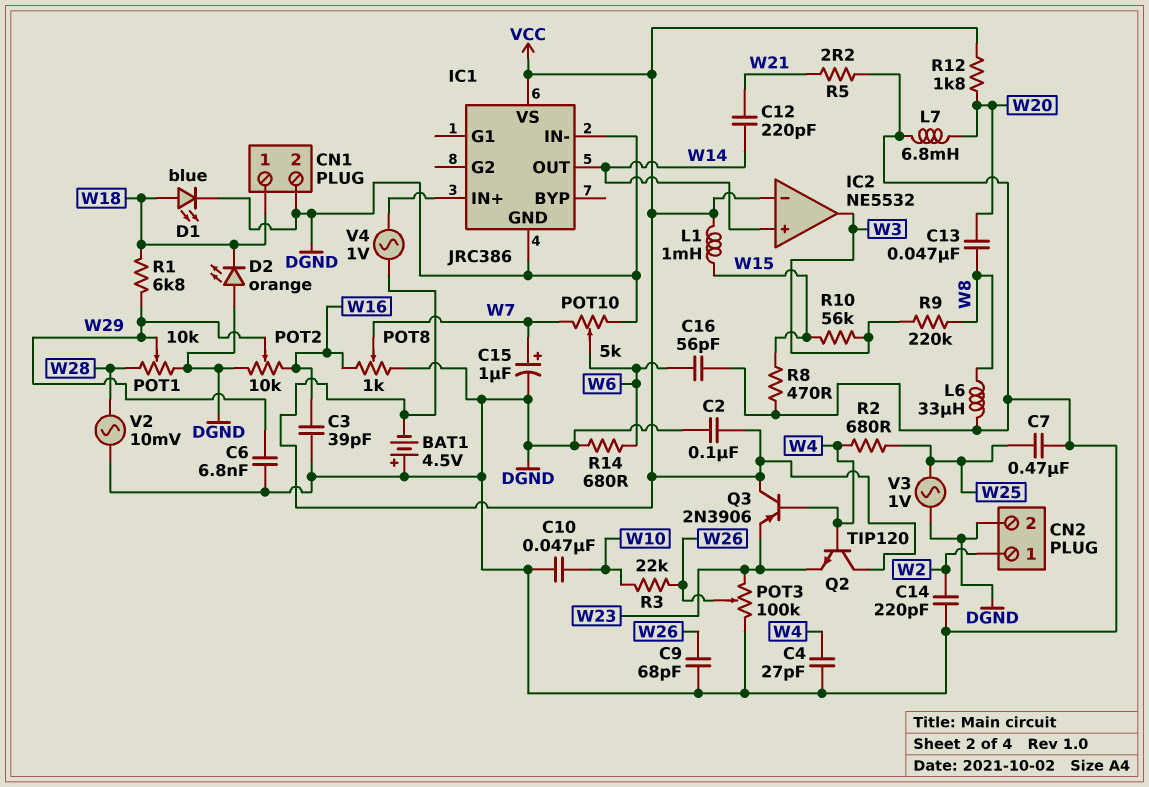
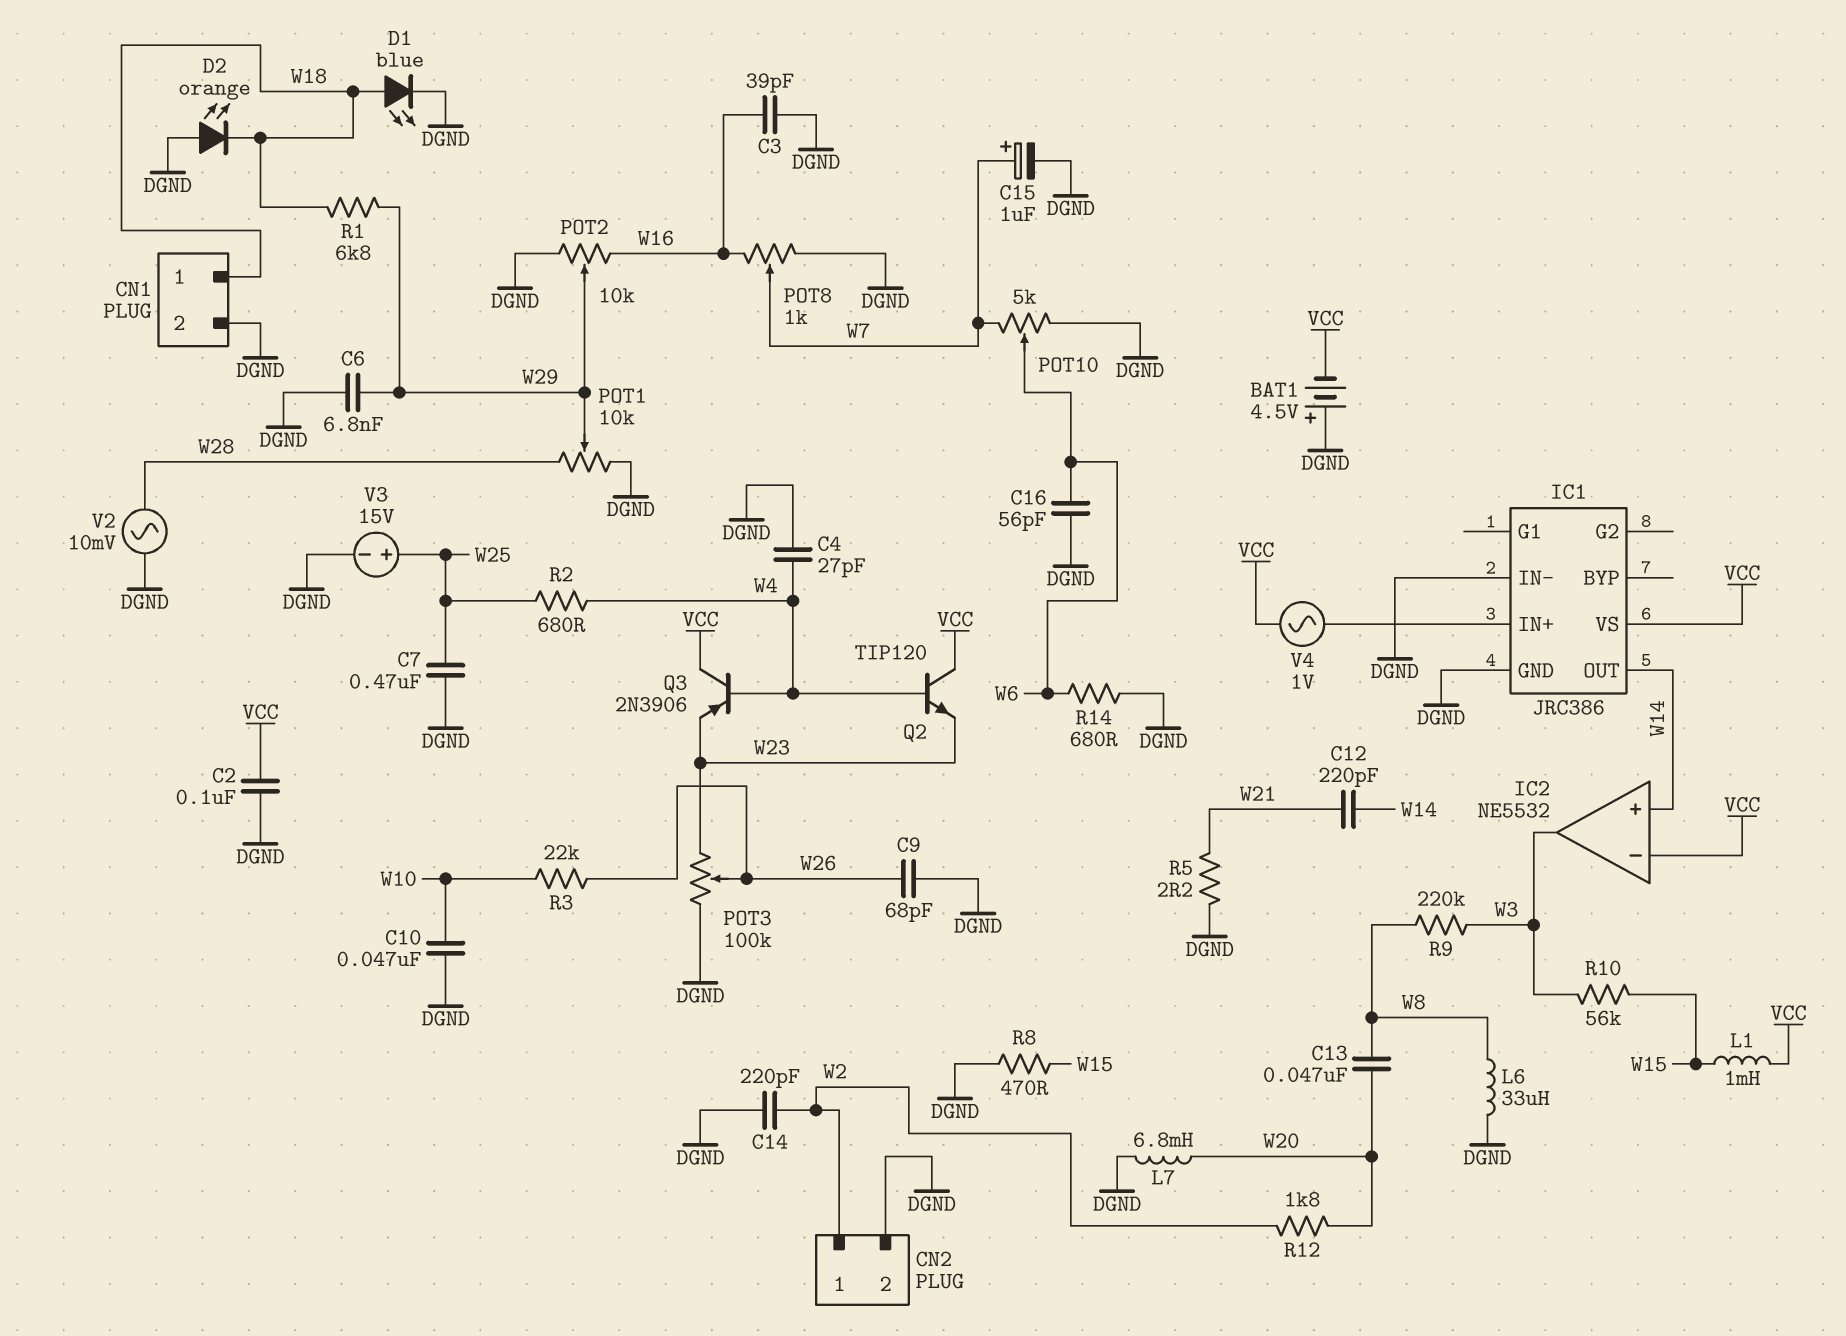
R12: 1.8k (VCC, W20) -> 1.8k (W2, W20)
V3: AC 1V (DGND, W25) -> 15V (plus W25, minus DGND)

